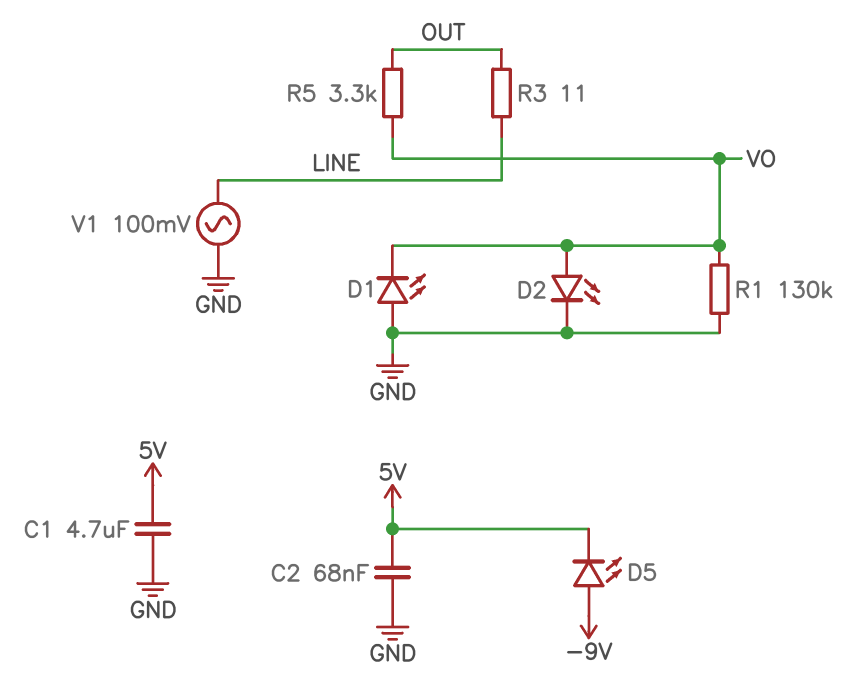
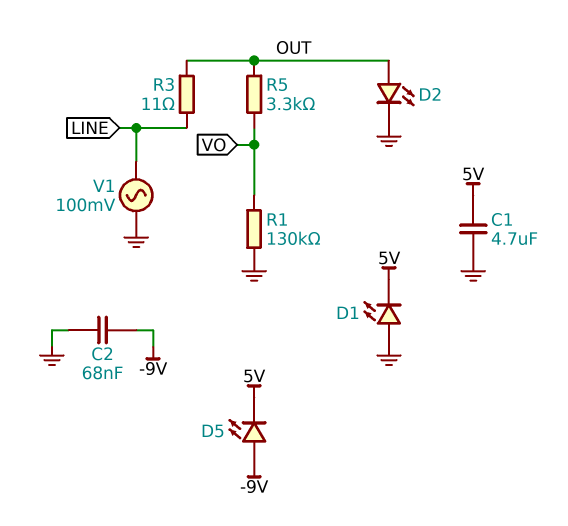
C2: 68nF (5V, GND) -> 68nF (-9V, GND)
D1: LED (A GND, K VO) -> LED (A GND, K 5V)
D2: LED (A VO, K GND) -> LED (A OUT, K GND)

